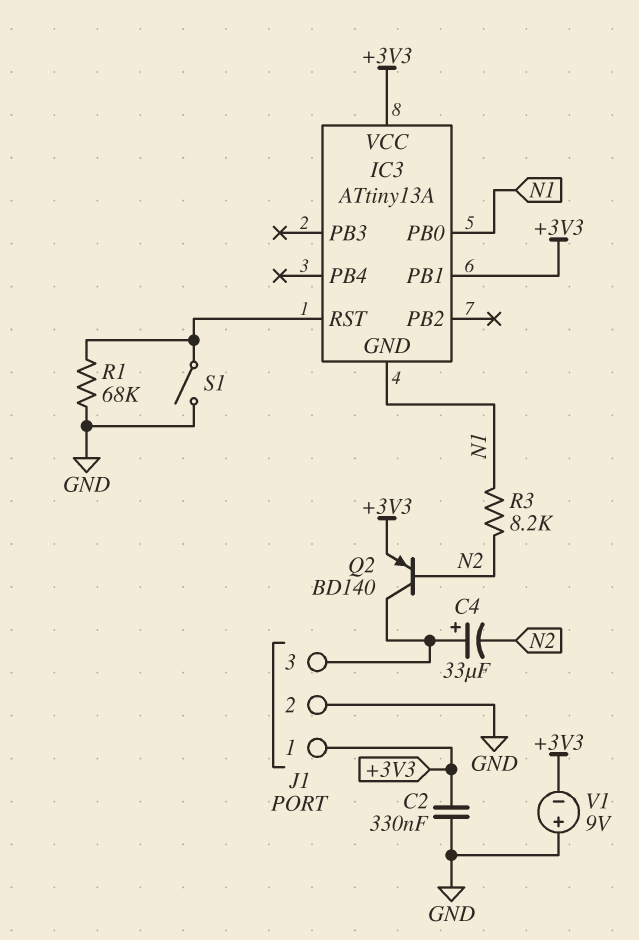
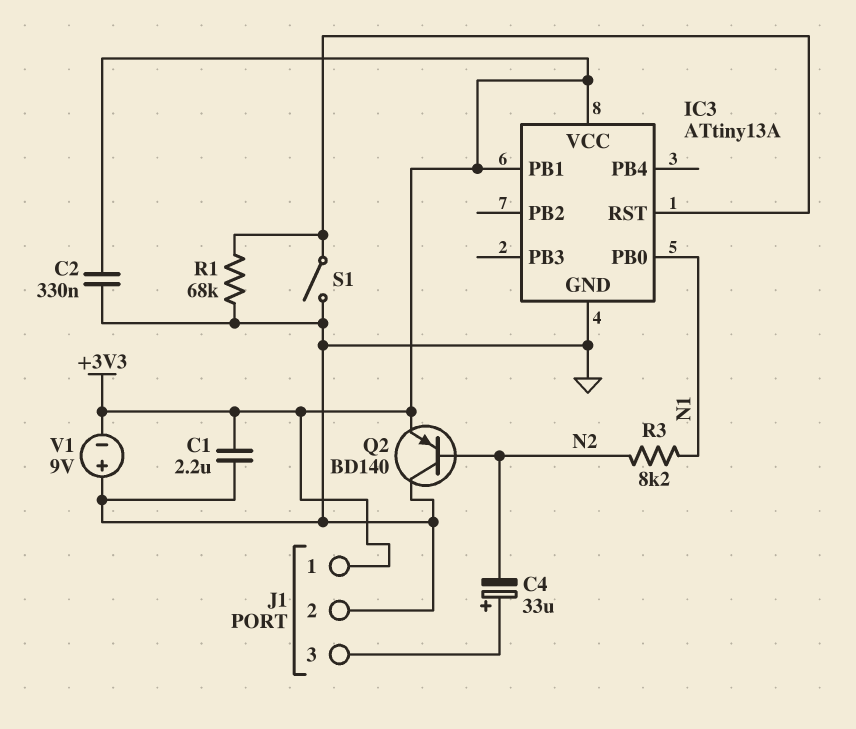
C1: none -> 2.2uF (+3V3, GND)
IC3 pin GND: N1 -> GND
Q2: PNP BD140 (B N2, C J1/3, E +3V3) -> PNP BD140 (B N2, C GND, E +3V3)

